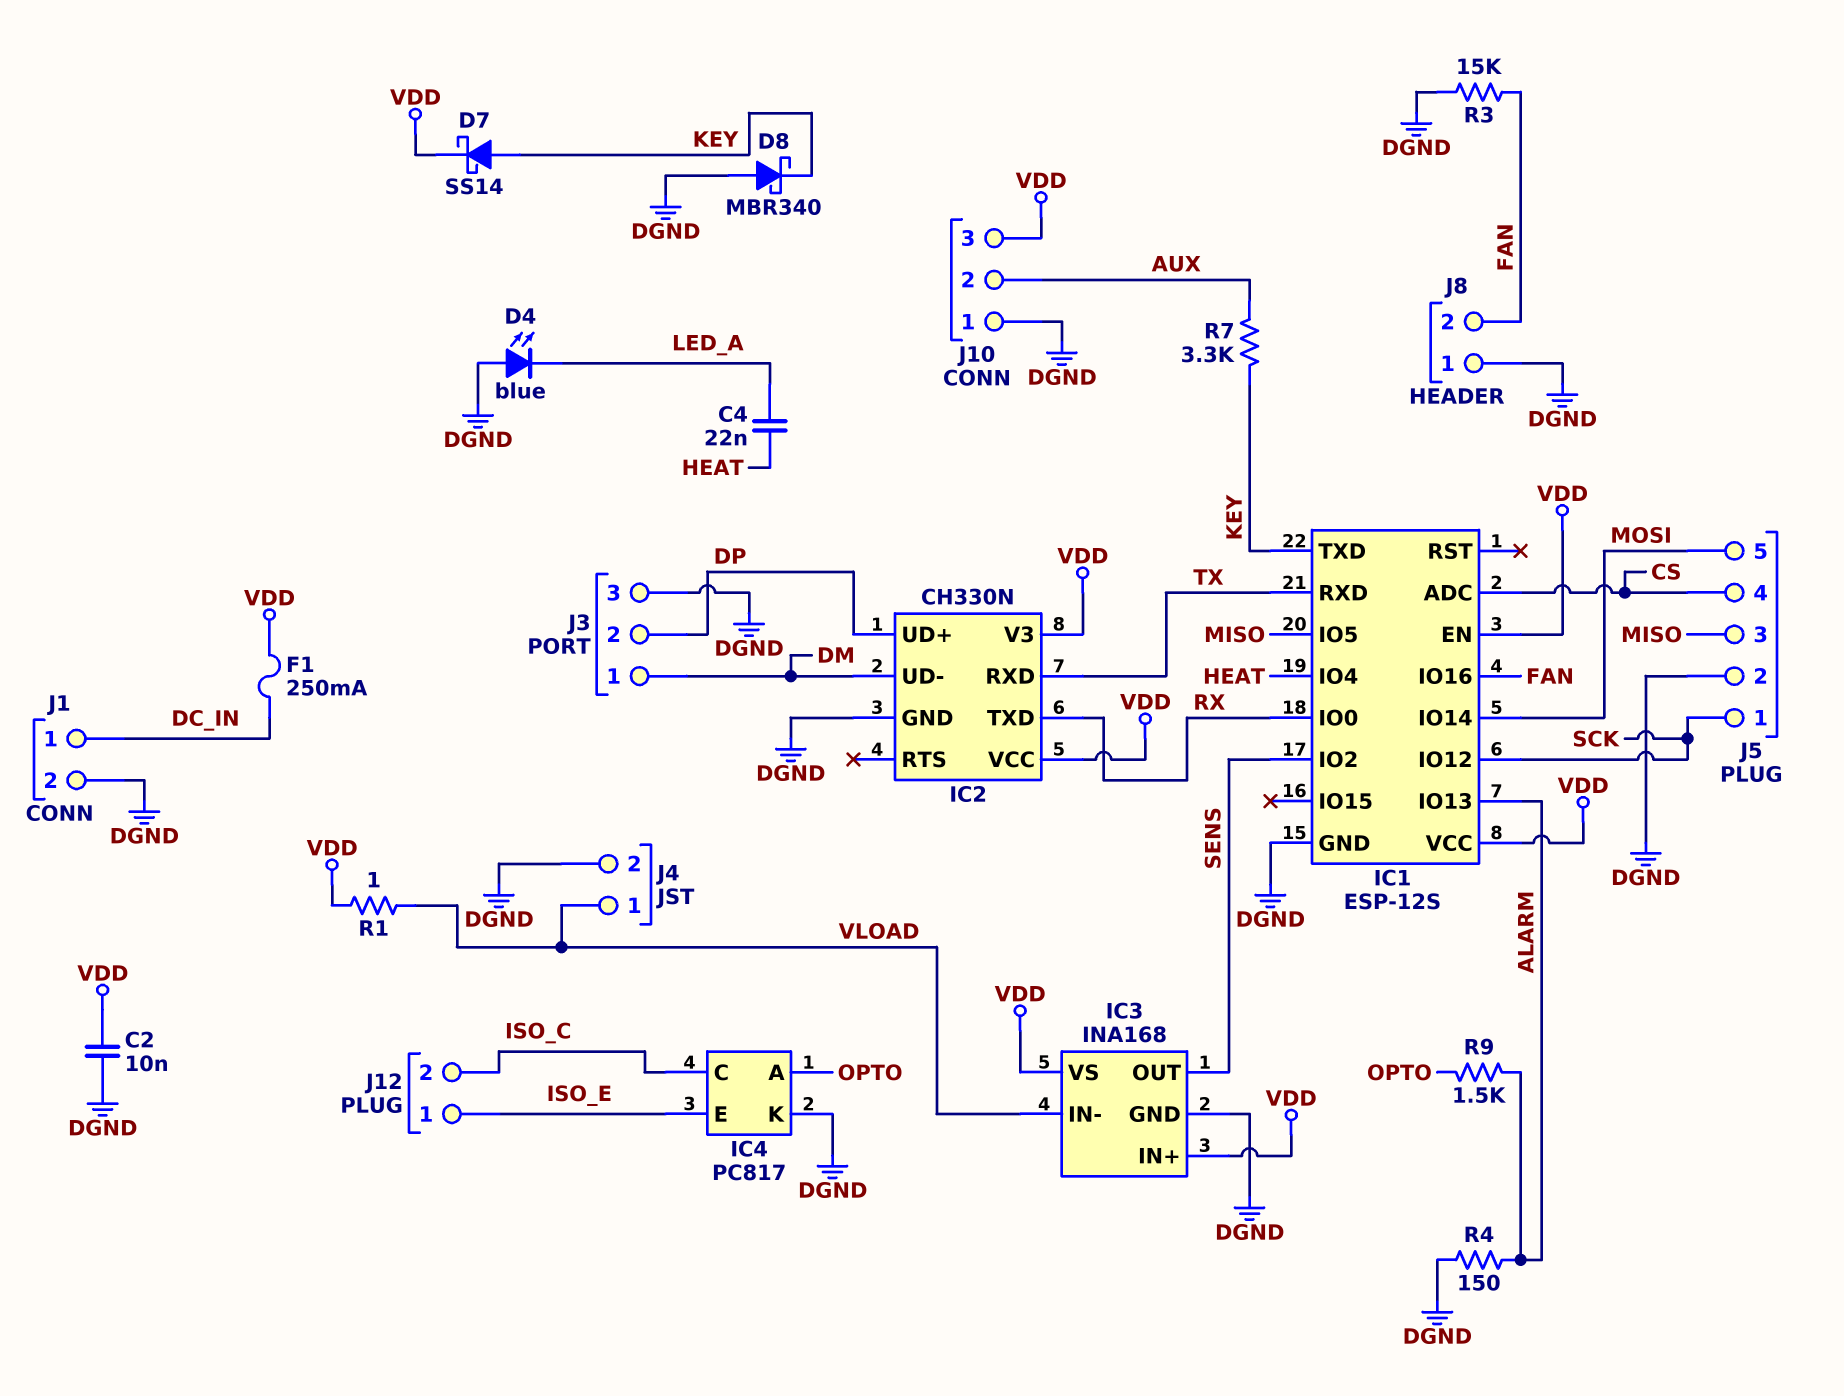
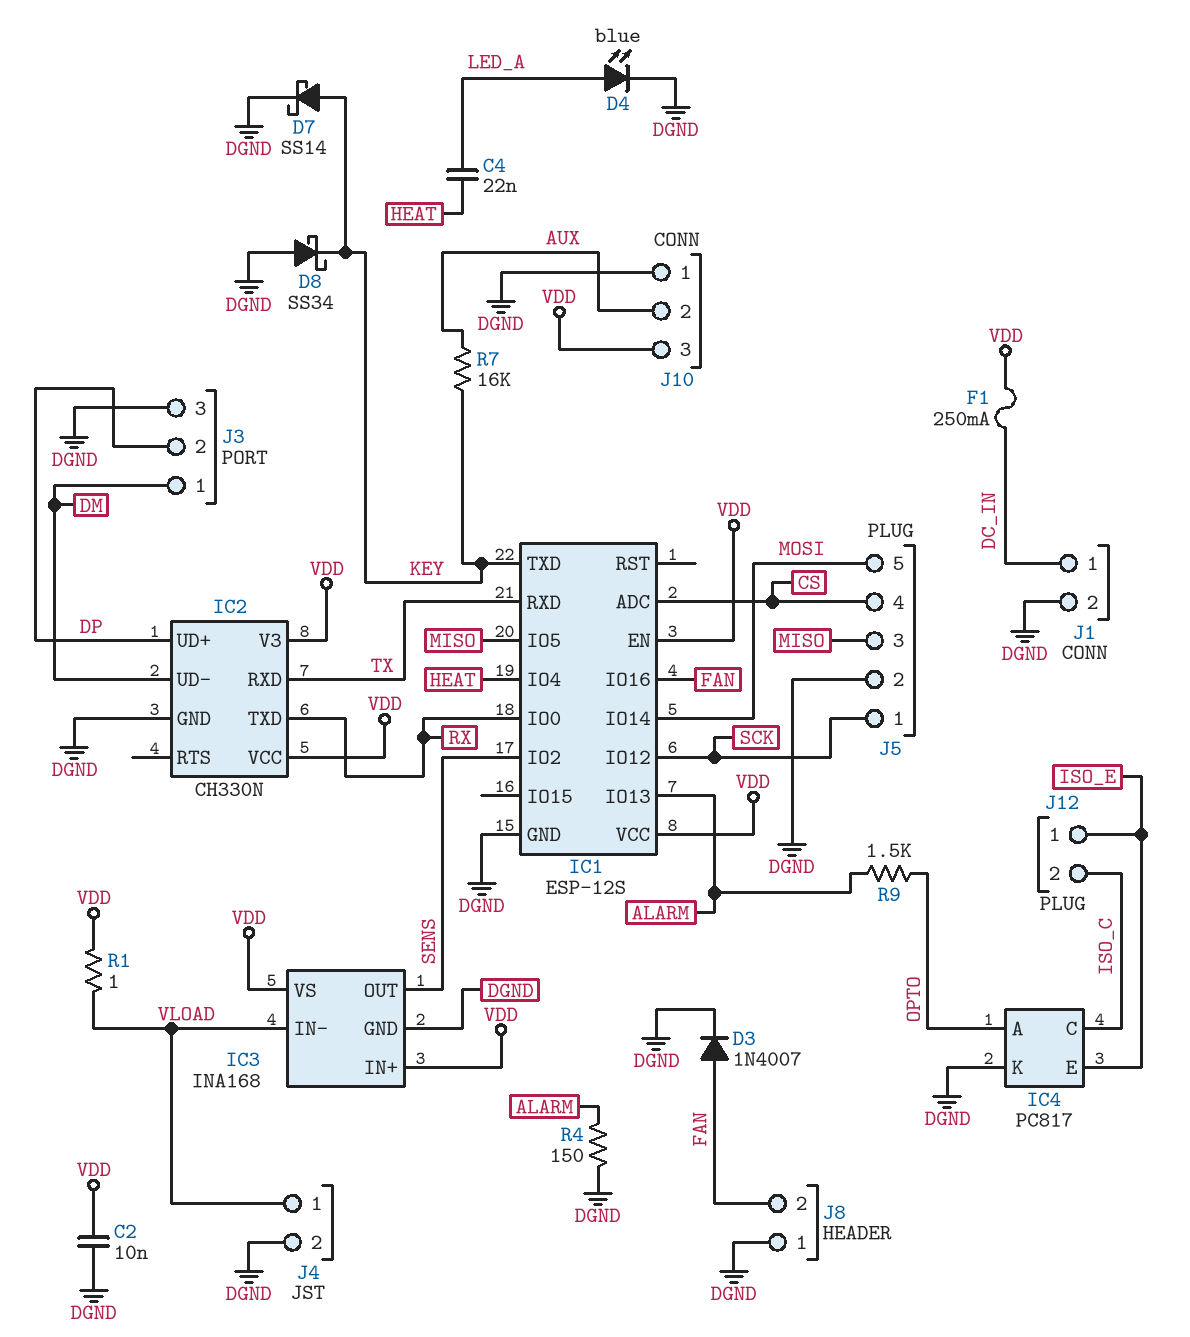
D3: none -> diode 1N4007 (A FAN, K DGND)
D4: LED blue (A DGND, K LED_A) -> LED blue (A LED_A, K DGND)
D7: schottky SS14 (A KEY, K VDD) -> schottky SS14 (A KEY, K DGND)
D8: schottky MBR340 (A DGND, K KEY) -> schottky SS34 (A DGND, K KEY)
R3: 15k (DGND, FAN) -> none
R7: 3.3k (AUX, KEY) -> 16k (AUX, KEY)

